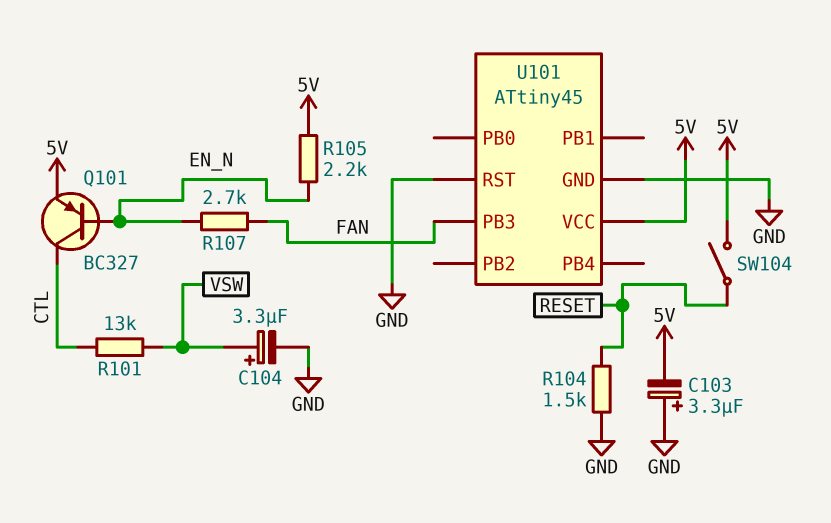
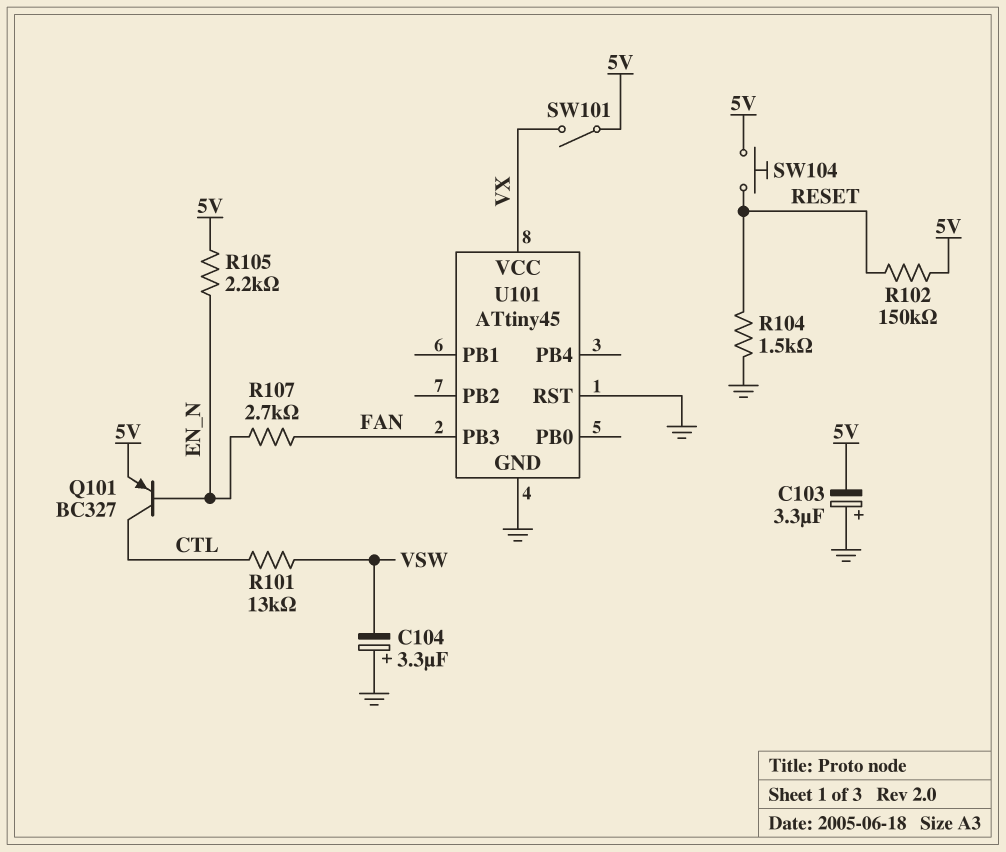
C104: 3.3uF (plus VSW, minus GND) -> 3.3uF (plus GND, minus VSW)
R102: none -> 150k (5V, RESET)
SW101: none -> switch (5V, VX)
SW104: switch (5V, RESET) -> button (5V, RESET)
U101 pin VCC: 5V -> VX

